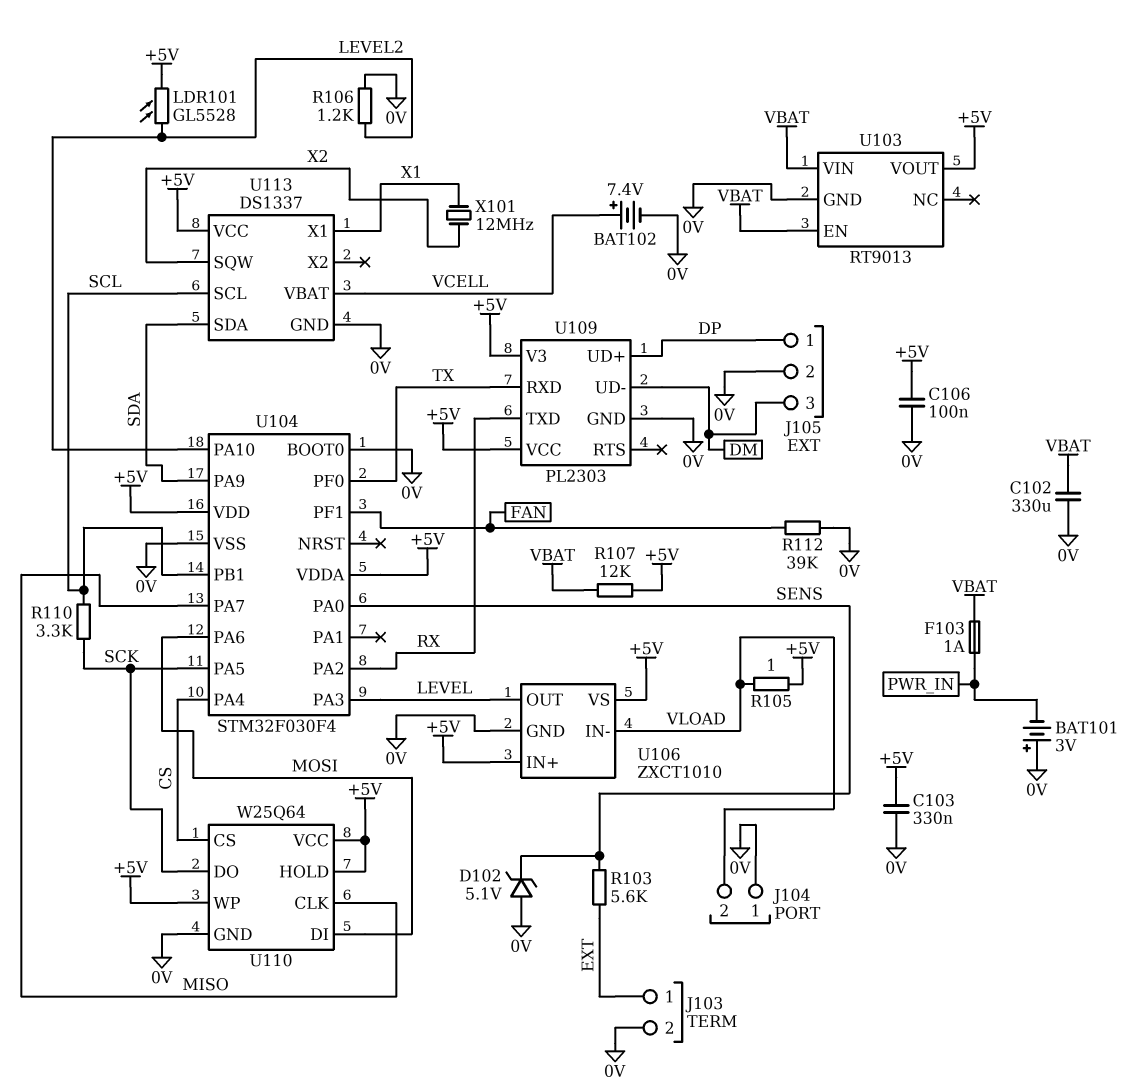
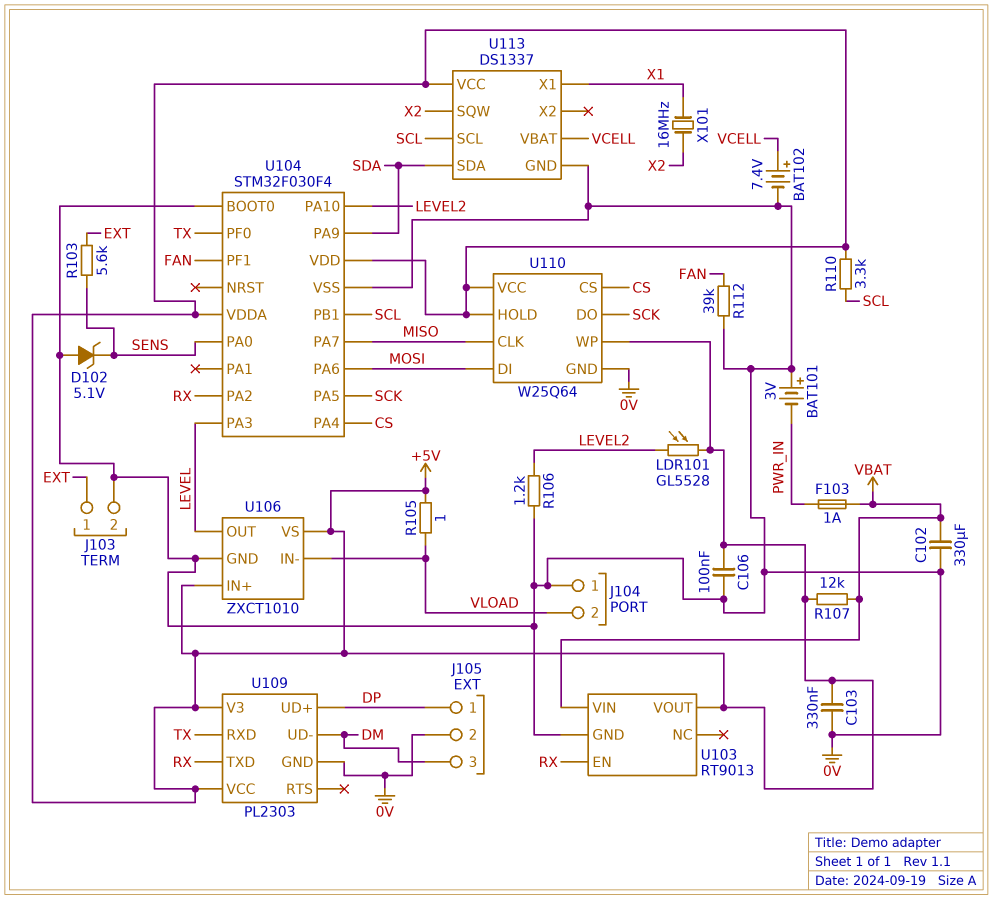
R110: 3.3k (SCK, SCL) -> 3.3k (+5V, SCL)
U103 pin EN: VBAT -> RX
X101: 12MHz (X1, X2) -> 16MHz (X1, X2)

